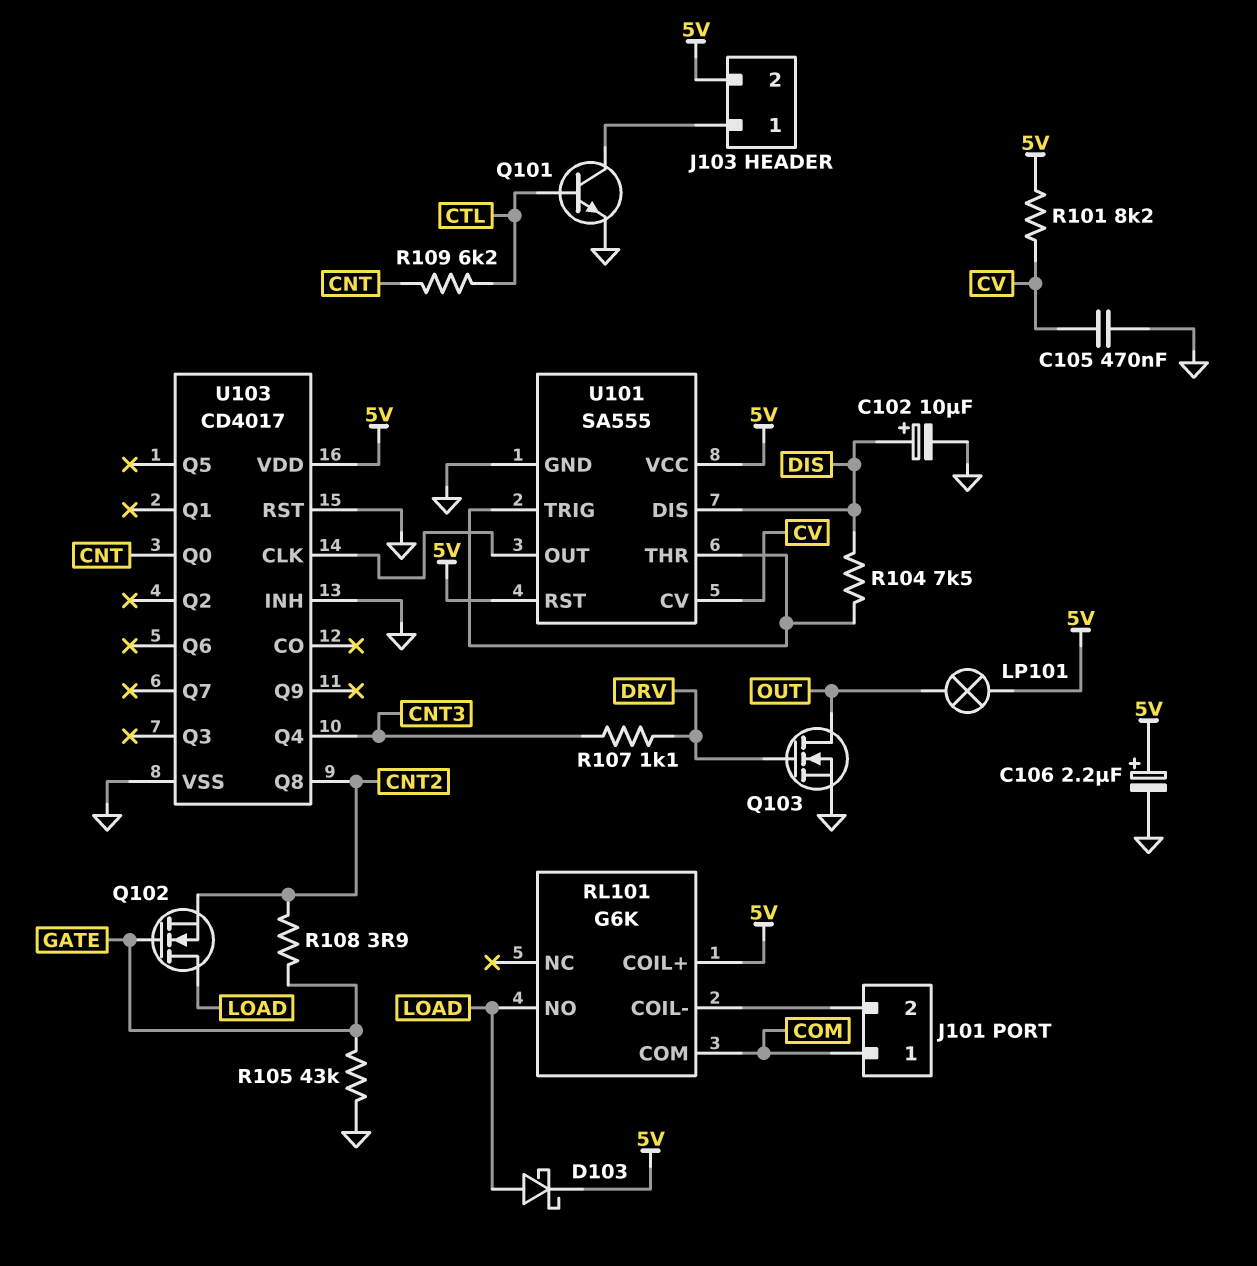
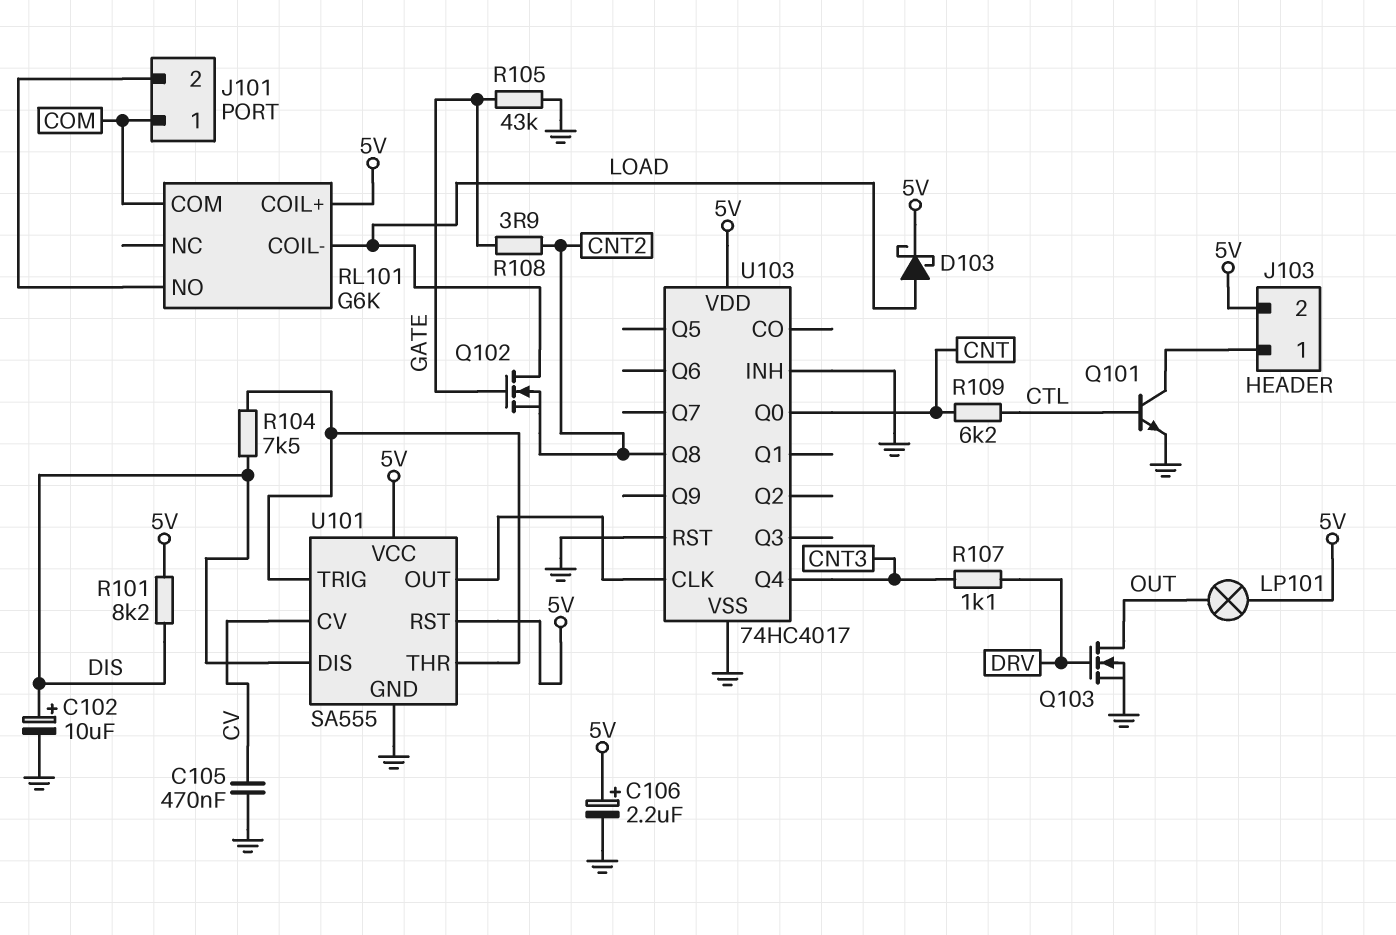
R101: 8.2k (5V, CV) -> 8.2k (5V, DIS)
RL101 pin COIL-: J101/2 -> LOAD
RL101 pin NO: LOAD -> J101/2
U103: CD4017 -> 74HC4017

